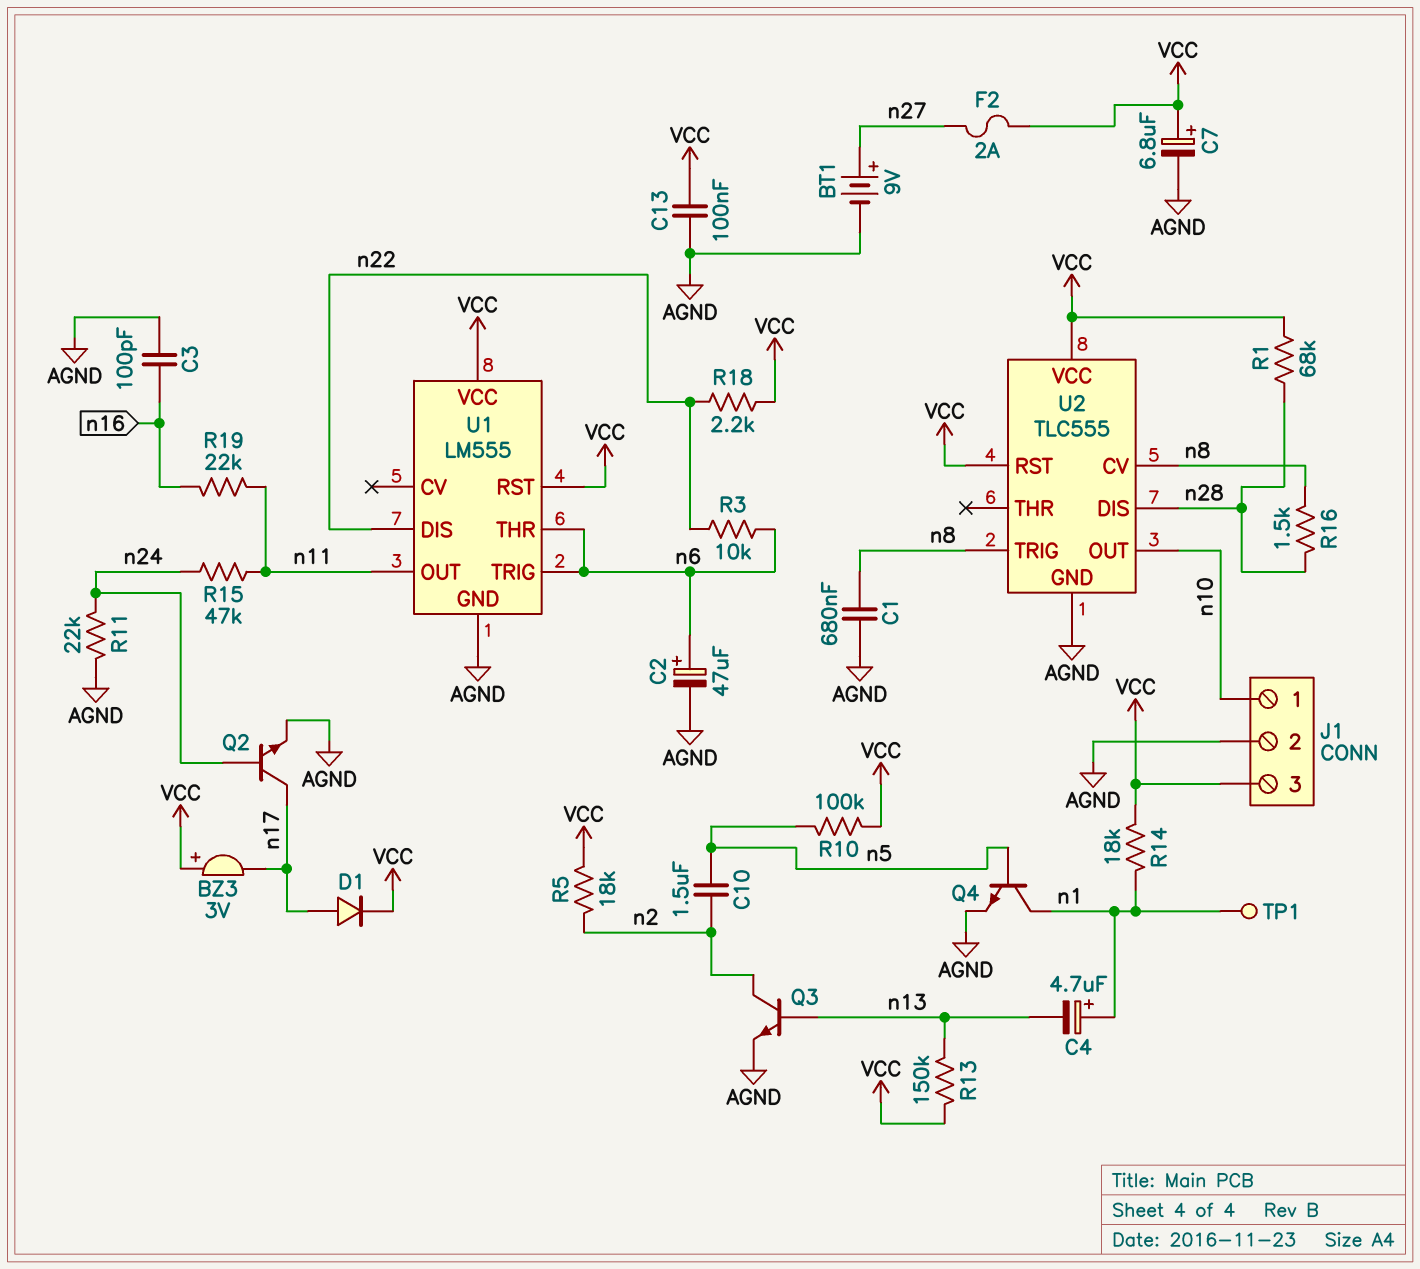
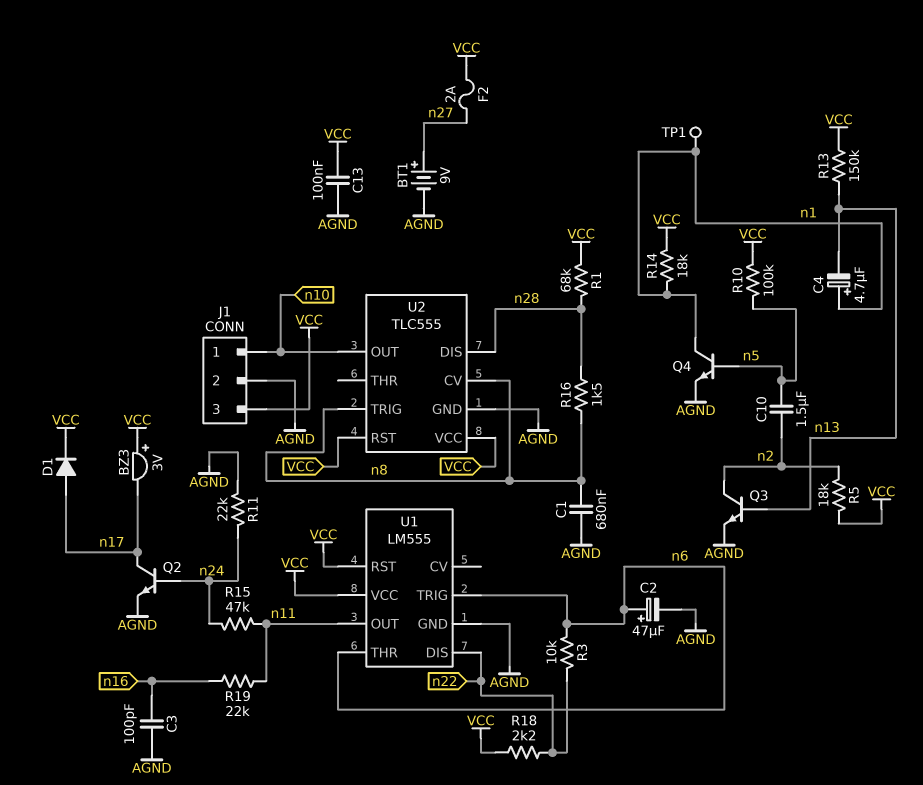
C7: 6.8uF (plus VCC, minus AGND) -> none

